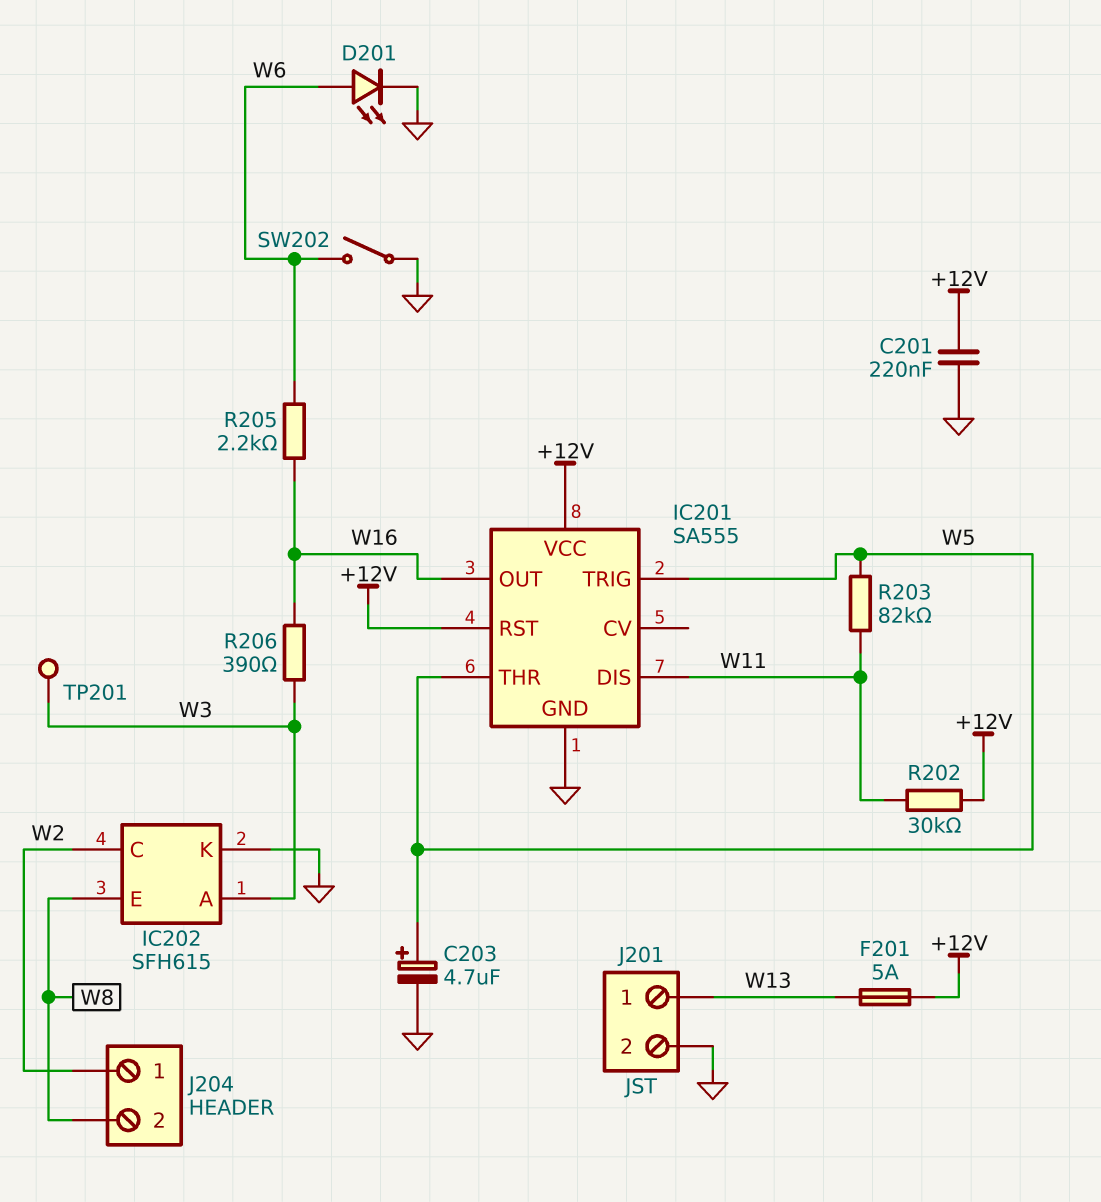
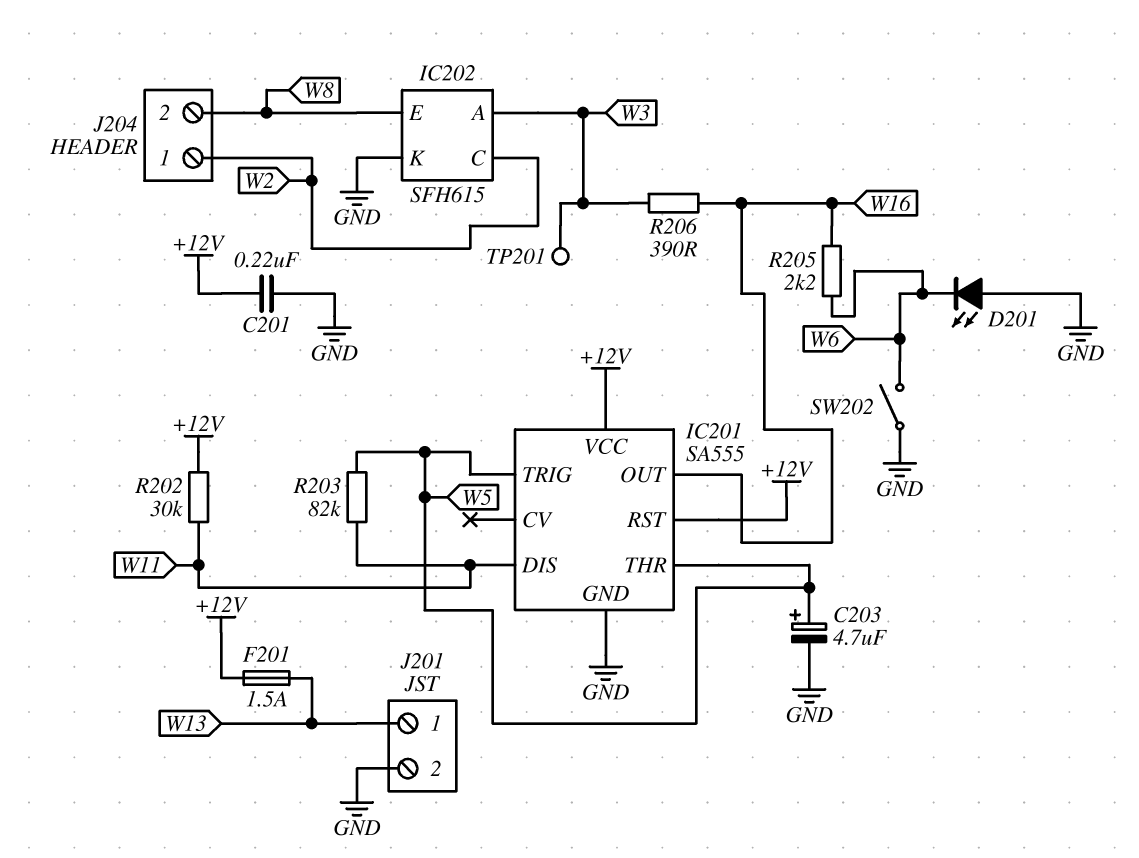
D201: LED (A W6, K GND) -> LED (A GND, K W6)
F201: 5A (+12V, W13) -> 1.5A (+12V, W13)

